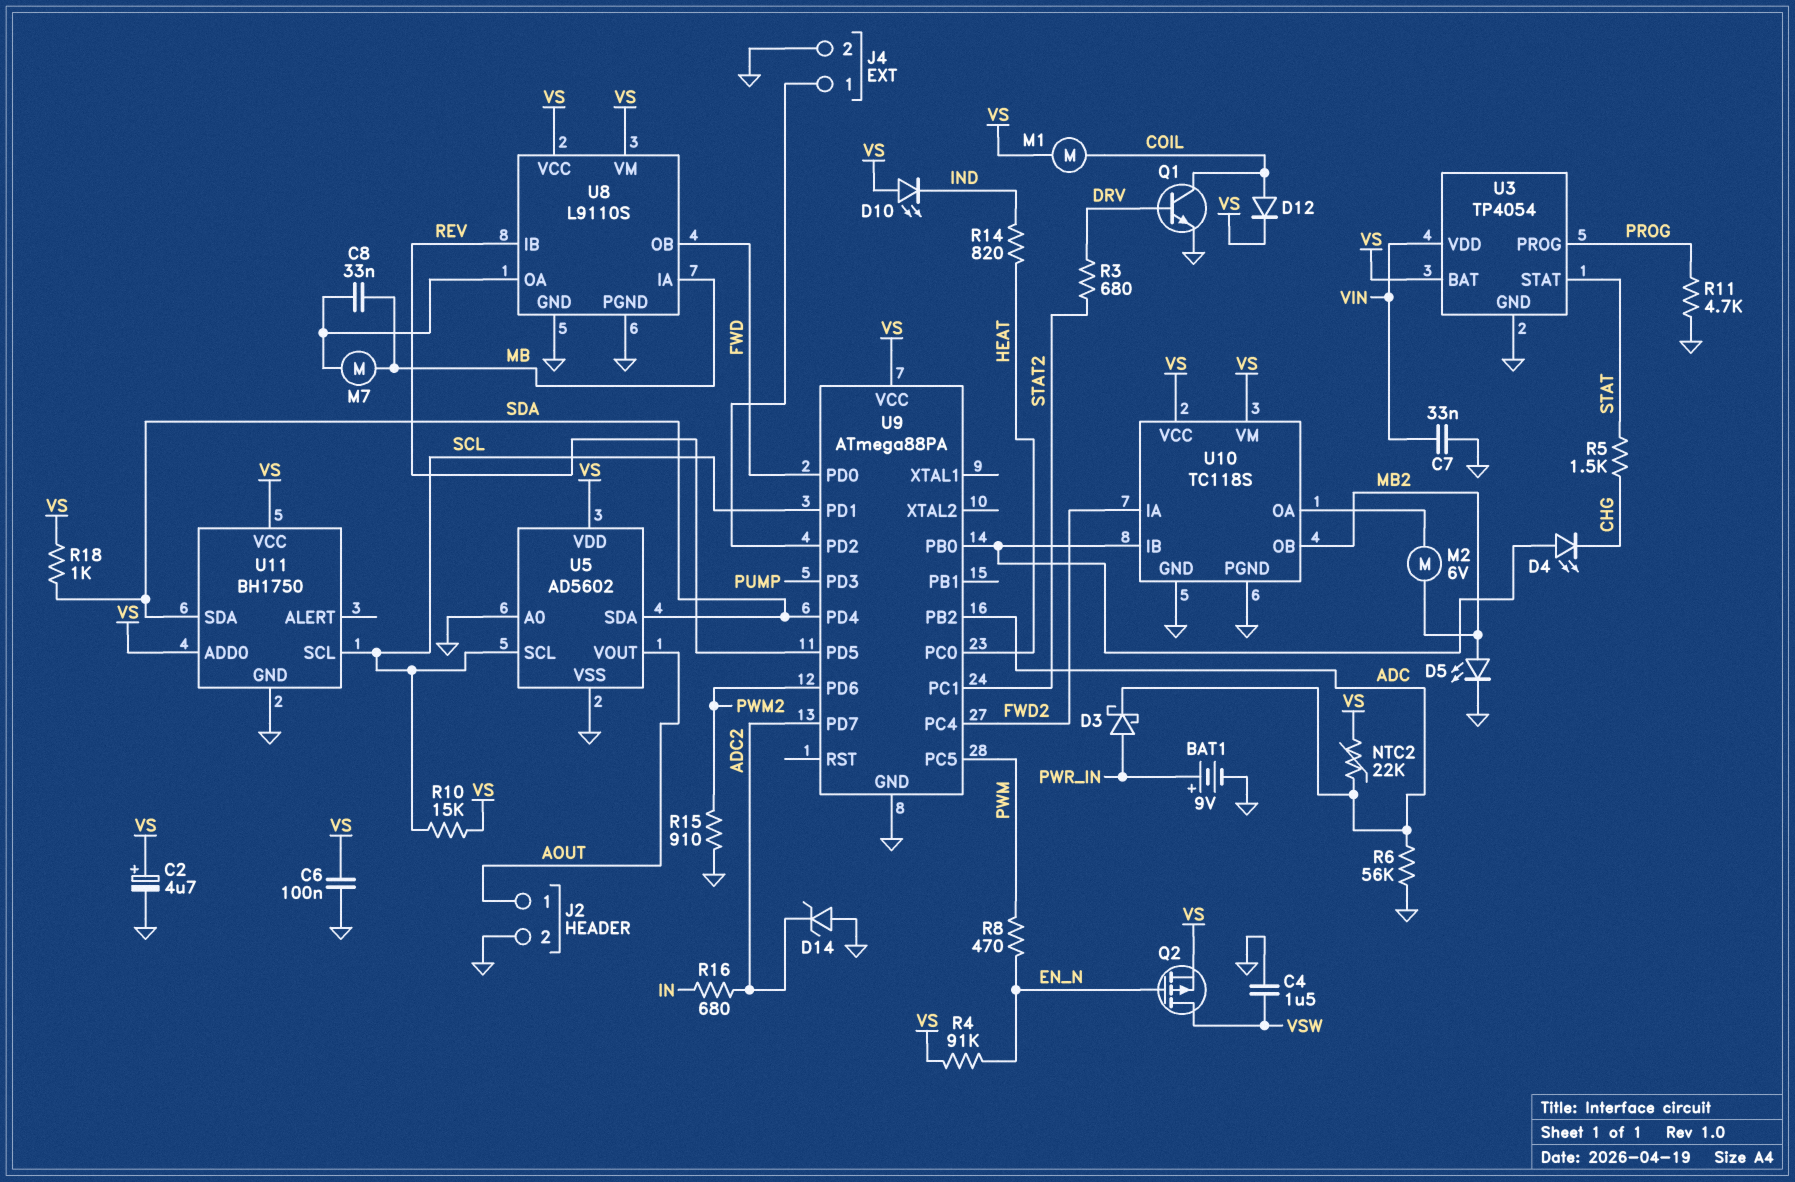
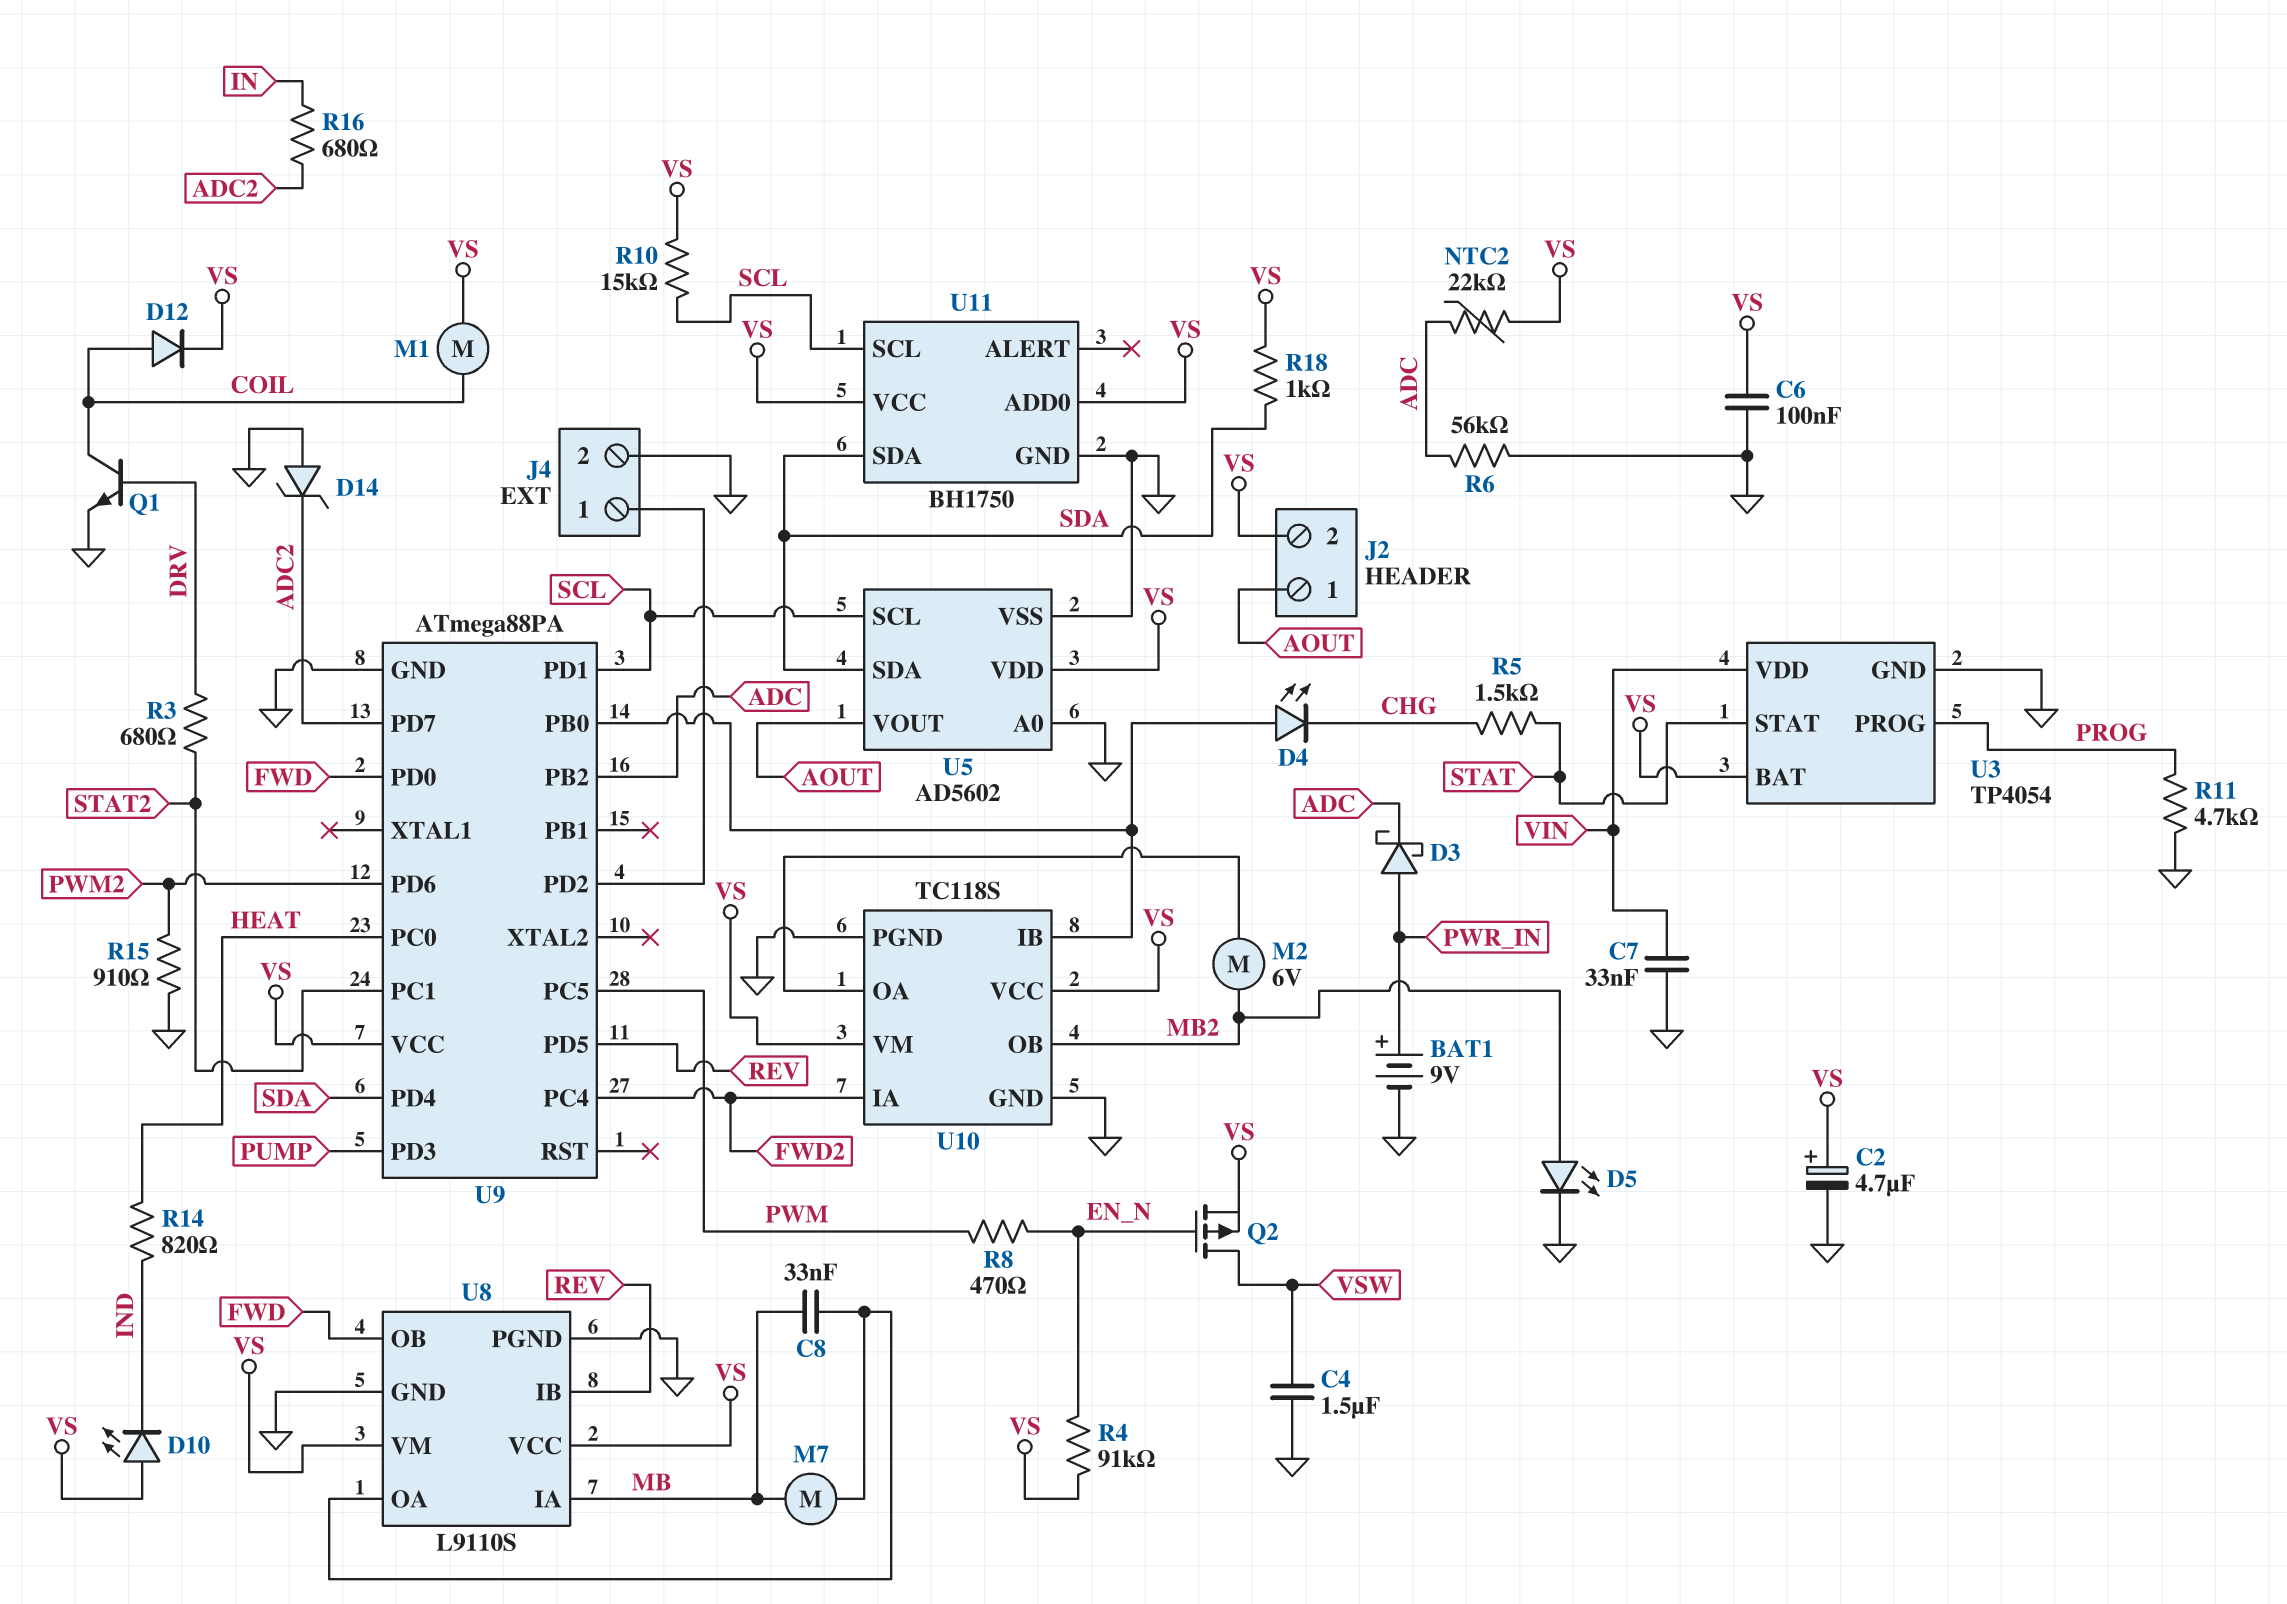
J2 pin 2: GND -> VS

